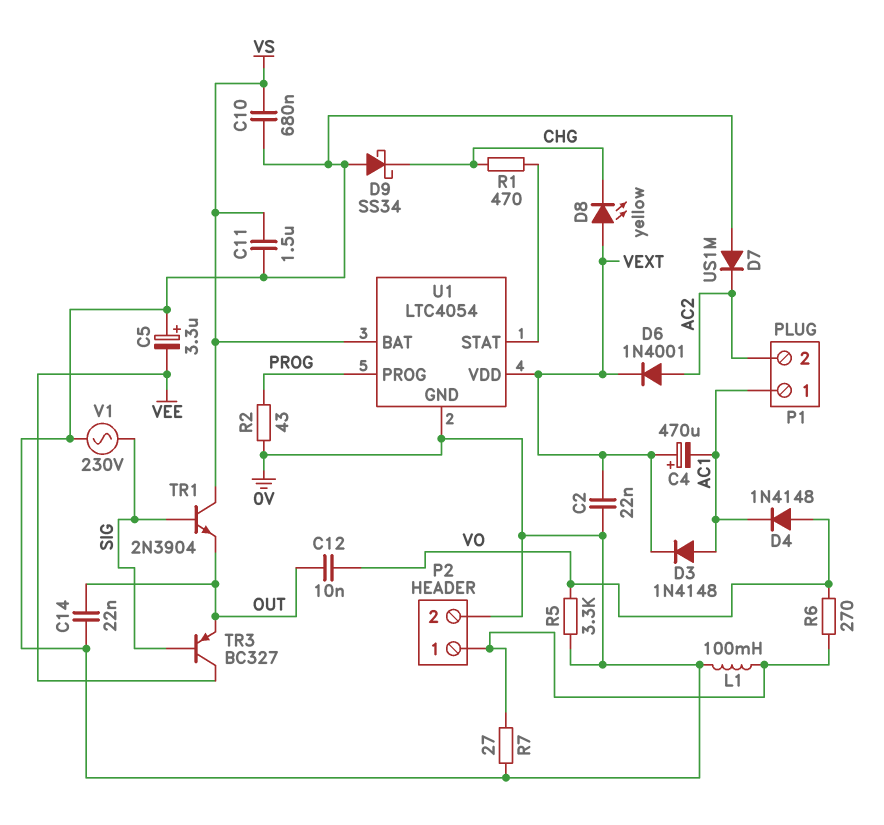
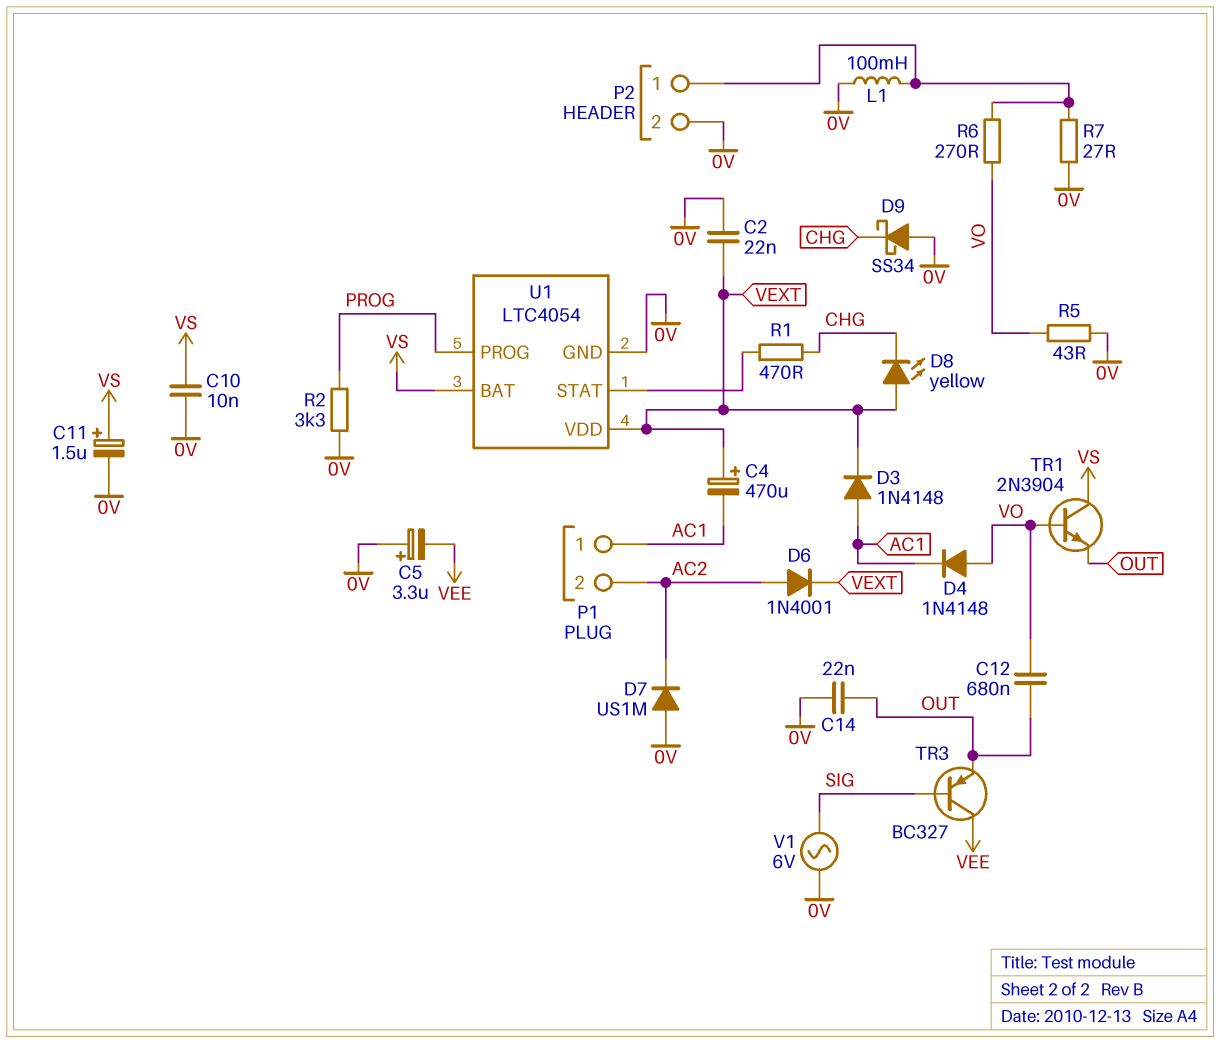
C10: 680nF (0V, VS) -> 10nF (0V, VS)
C11: 1.5uF (0V, VS) -> 1.5uF (plus VS, minus 0V)
C12: 10nF (OUT, VO) -> 680nF (OUT, VO)
R2: 43 (0V, PROG) -> 3.3k (0V, PROG)
R5: 3.3k (0V, VO) -> 43 (0V, VO)
TR1: NPN 2N3904 (B SIG, C VS, E OUT) -> NPN 2N3904 (B VO, C VS, E OUT)
V1: AC 230V (0V, SIG) -> AC 6V (0V, SIG)

